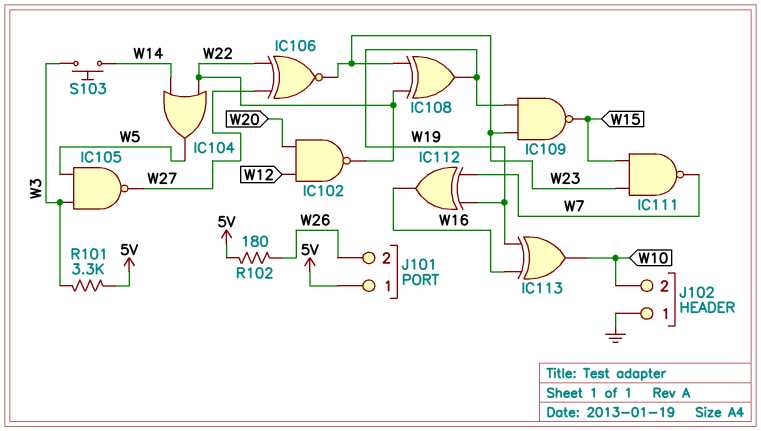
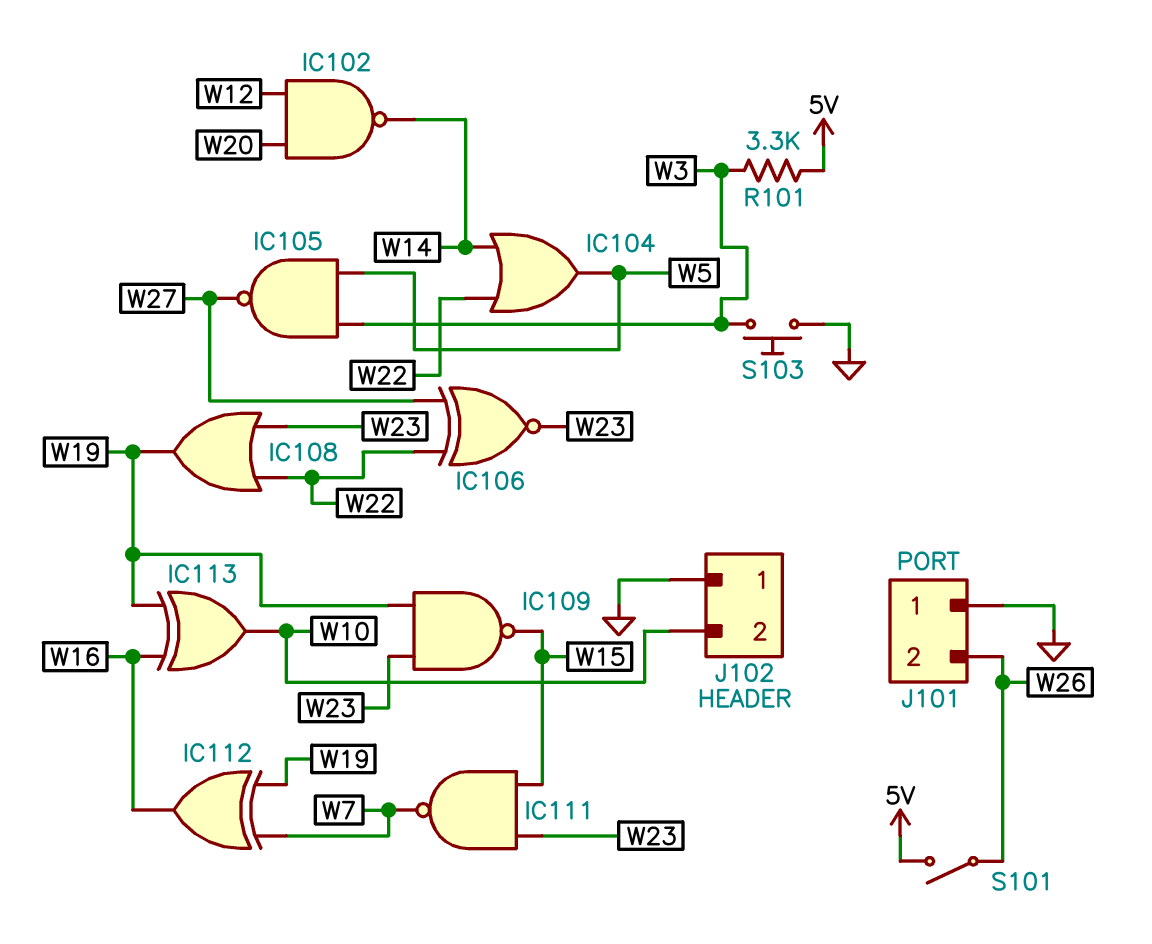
IC102: NAND (in W12, in W20, out W22) -> NAND (in W12, in W20, out W14)
IC108: XOR (in W22, in W23, out W19) -> OR (in W22, in W23, out W19)
J101 pin 1: 5V -> GND
R102: 180 (5V, W26) -> none
S101: none -> switch (5V, W26)
S103: button (W3, W14) -> button (GND, W3)

